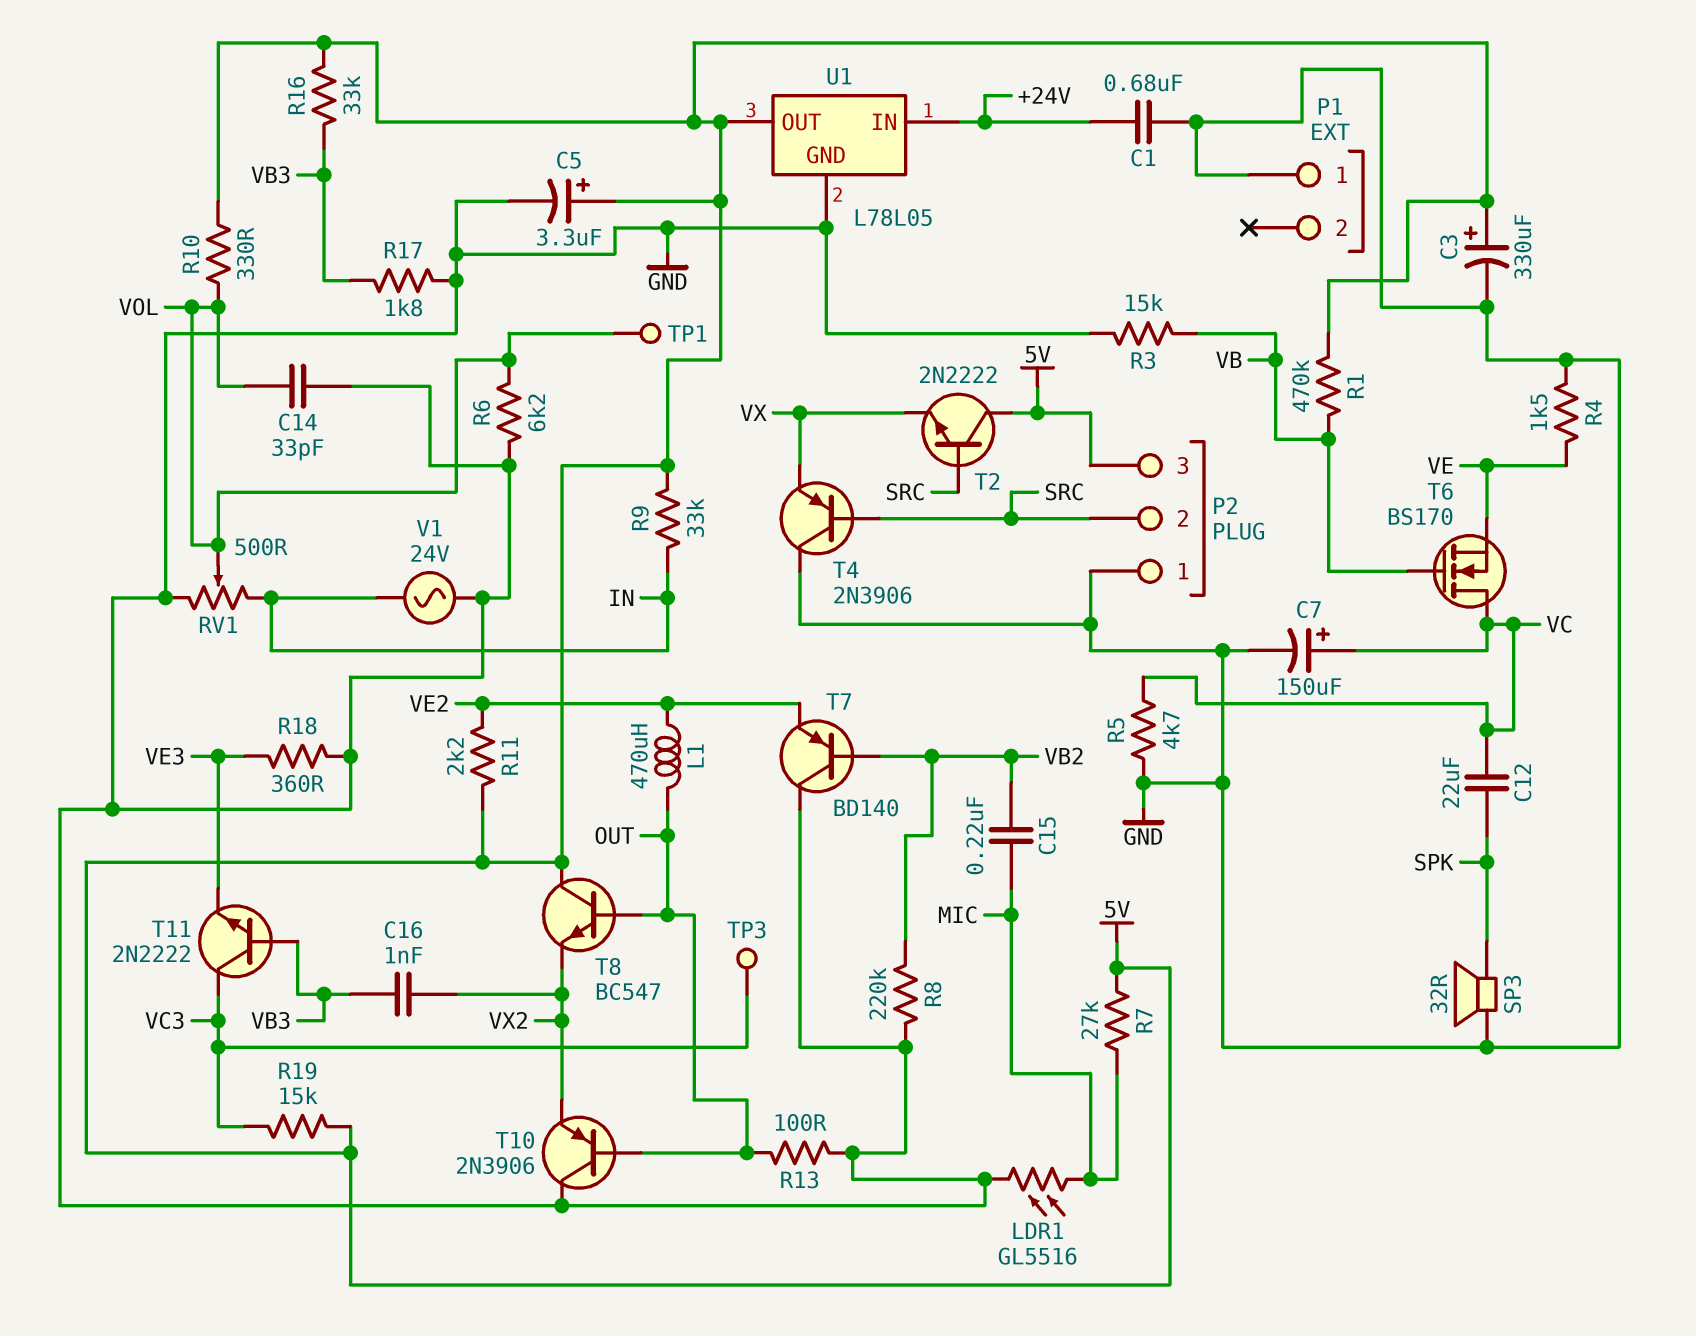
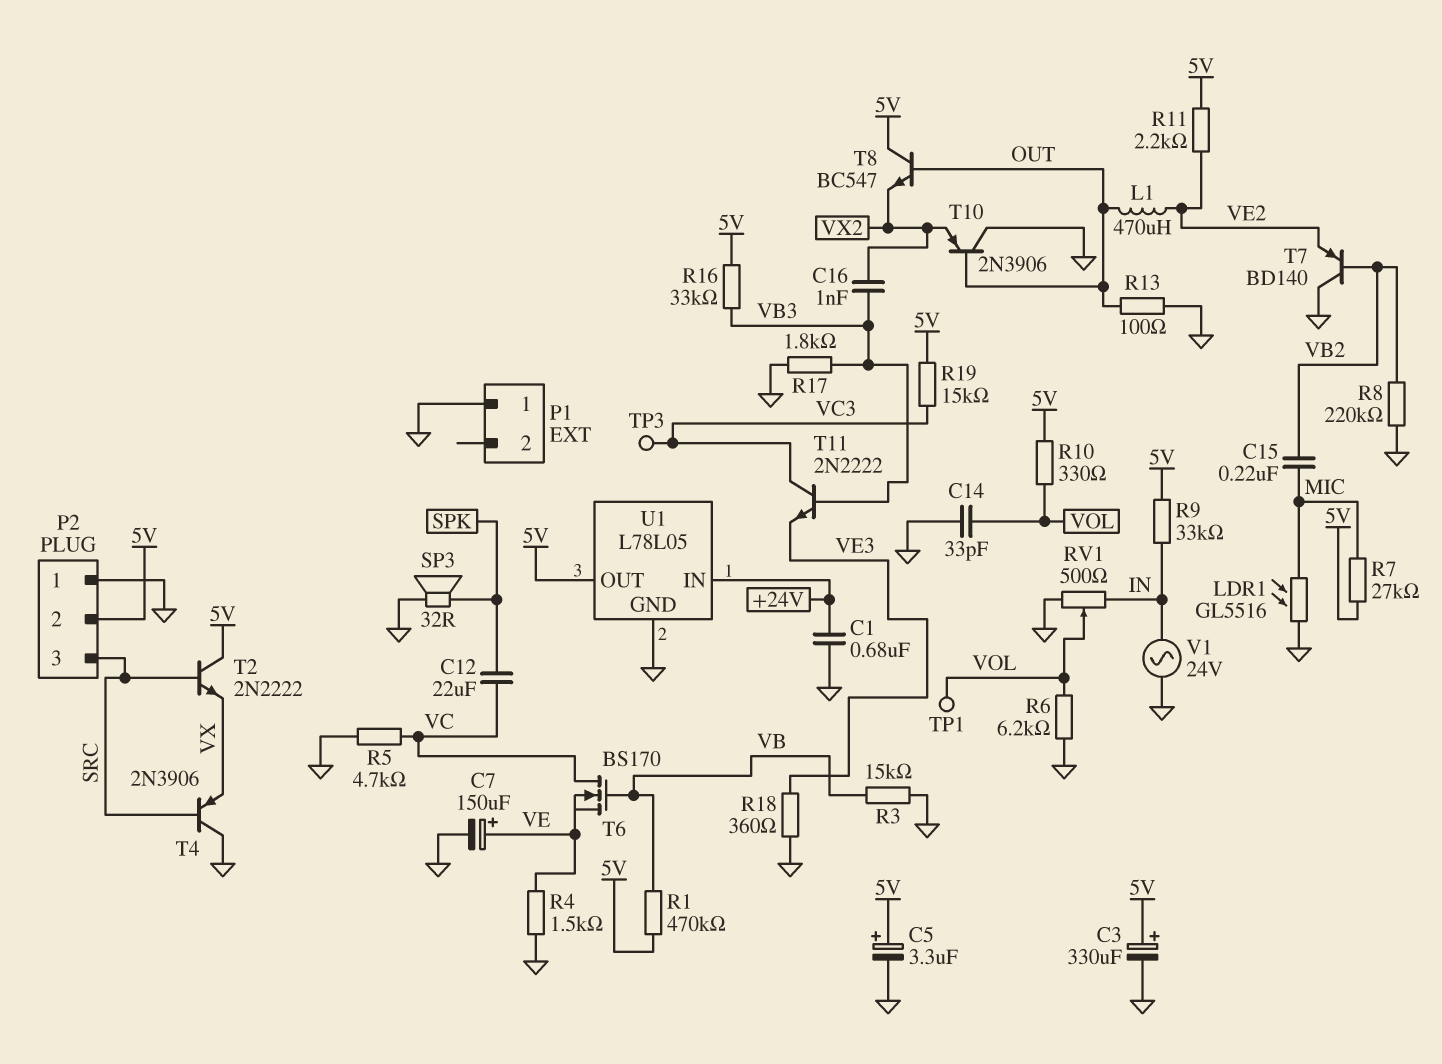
C7: 150uF (plus VC, minus GND) -> 150uF (plus VE, minus GND)
P2 pin 2: SRC -> 5V
P2 pin 3: 5V -> SRC

